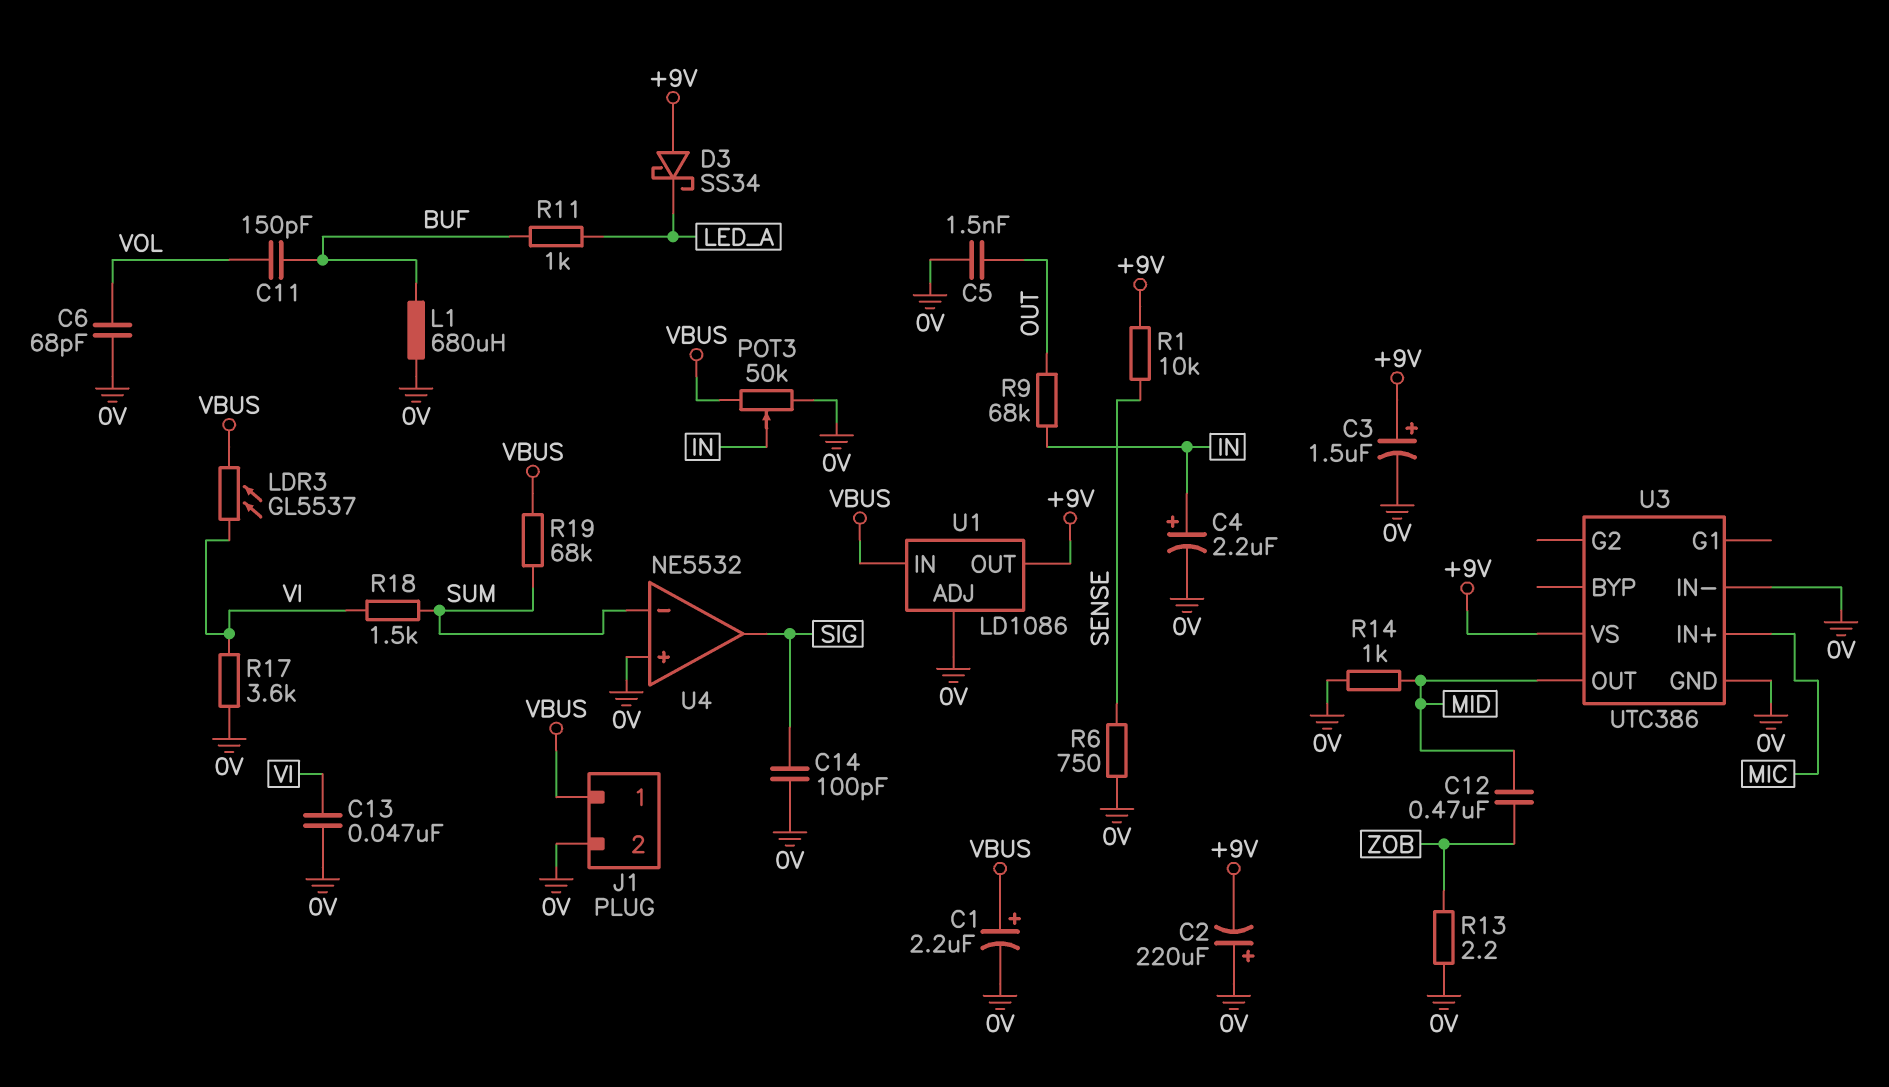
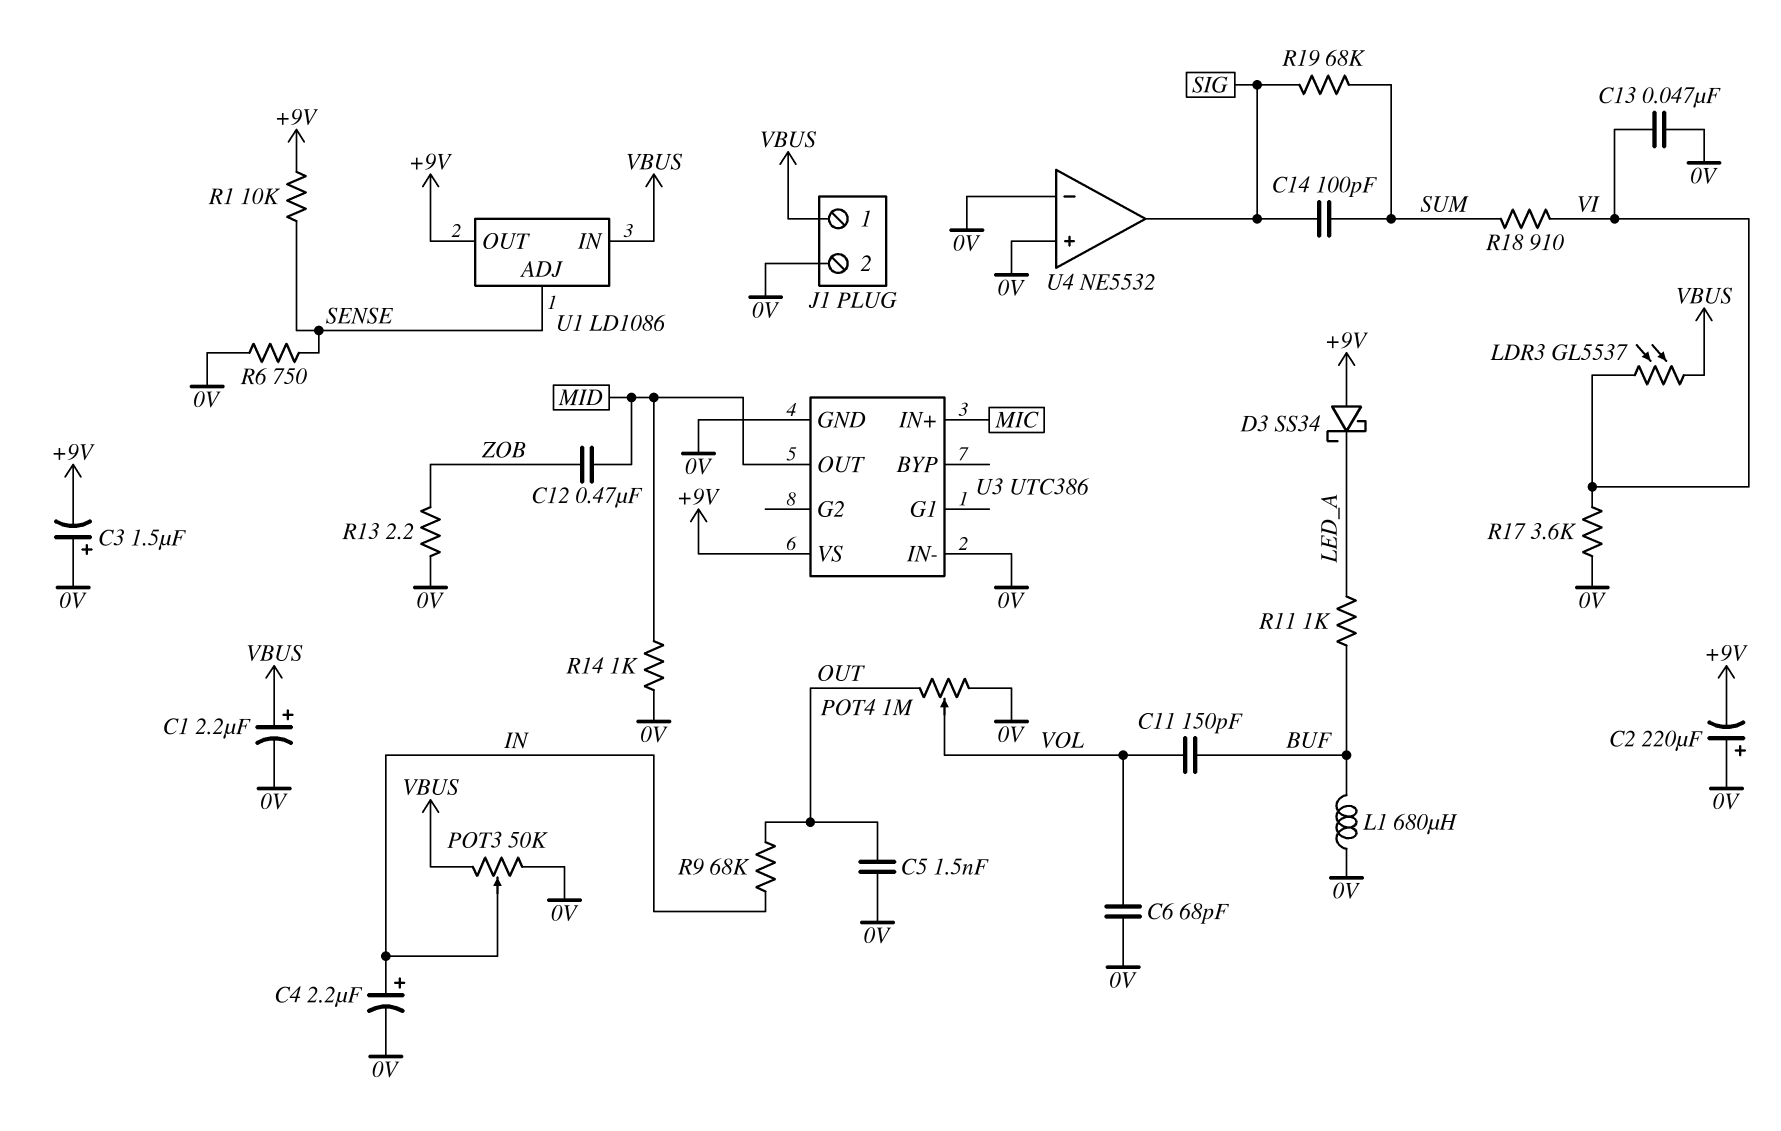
C3: 1.5uF (plus +9V, minus 0V) -> 1.5uF (plus 0V, minus +9V)
C14: 100pF (0V, SIG) -> 100pF (SIG, SUM)
POT4: none -> 1M (0V, OUT, wiper VOL)
R18: 1.5k (SUM, VI) -> 910 (SUM, VI)
R19: 68k (SUM, VBUS) -> 68k (SIG, SUM)
U1 pin ADJ: 0V -> SENSE
U4 pin in-: SUM -> 0V

